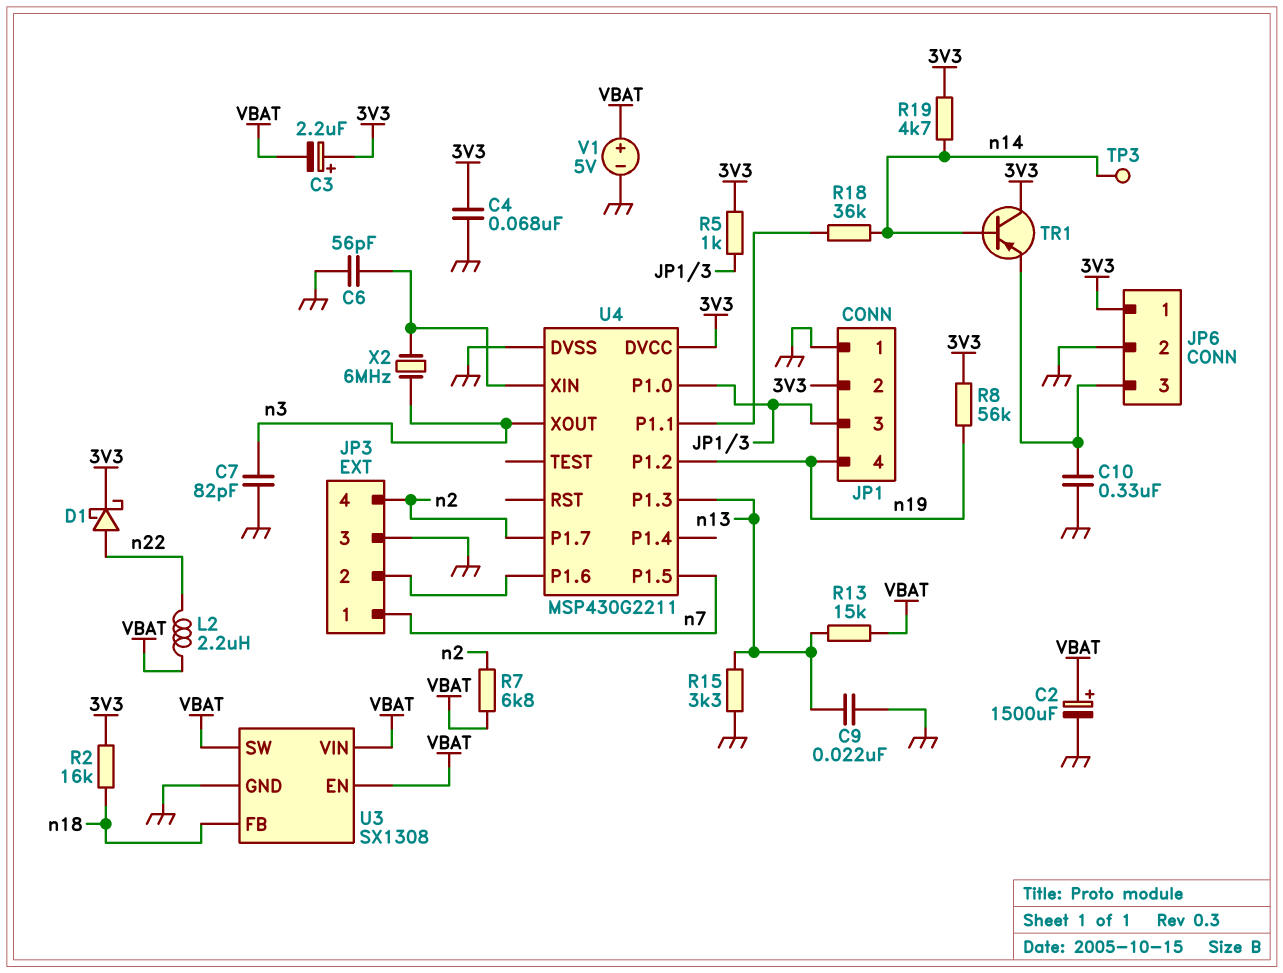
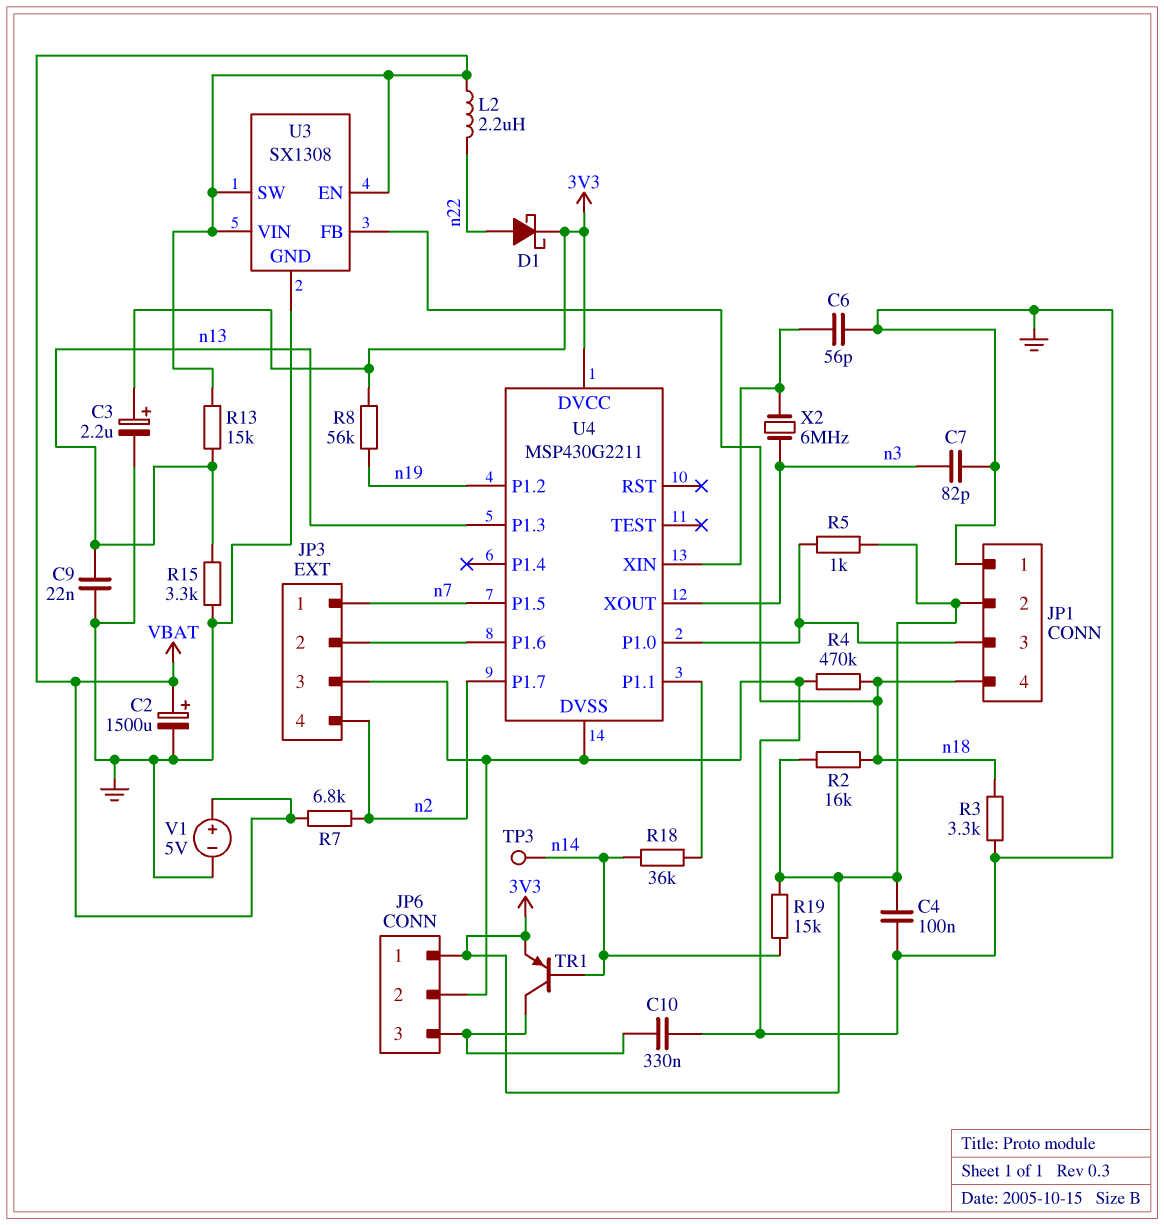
C3: 2.2uF (plus 3V3, minus VBAT) -> 2.2uF (plus 3V3, minus GND)
C4: 68nF (3V3, GND) -> 100nF (3V3, GND)
JP1 pin 4: n19 -> n18
R3: none -> 3.3k (GND, n18)
R4: none -> 470k (GND, n18)
R19: 4.7k (3V3, n14) -> 15k (3V3, n14)
TR1: PNP (B n14, C 3V3, E JP6/3) -> PNP (B n14, C JP6/3, E 3V3)

